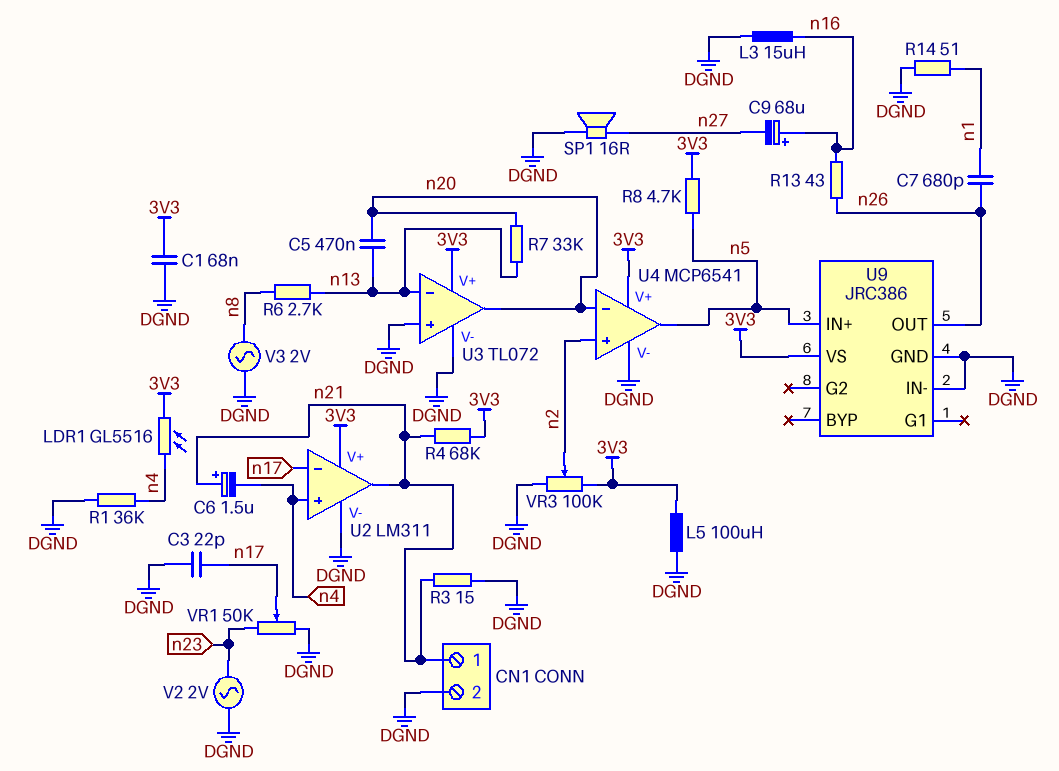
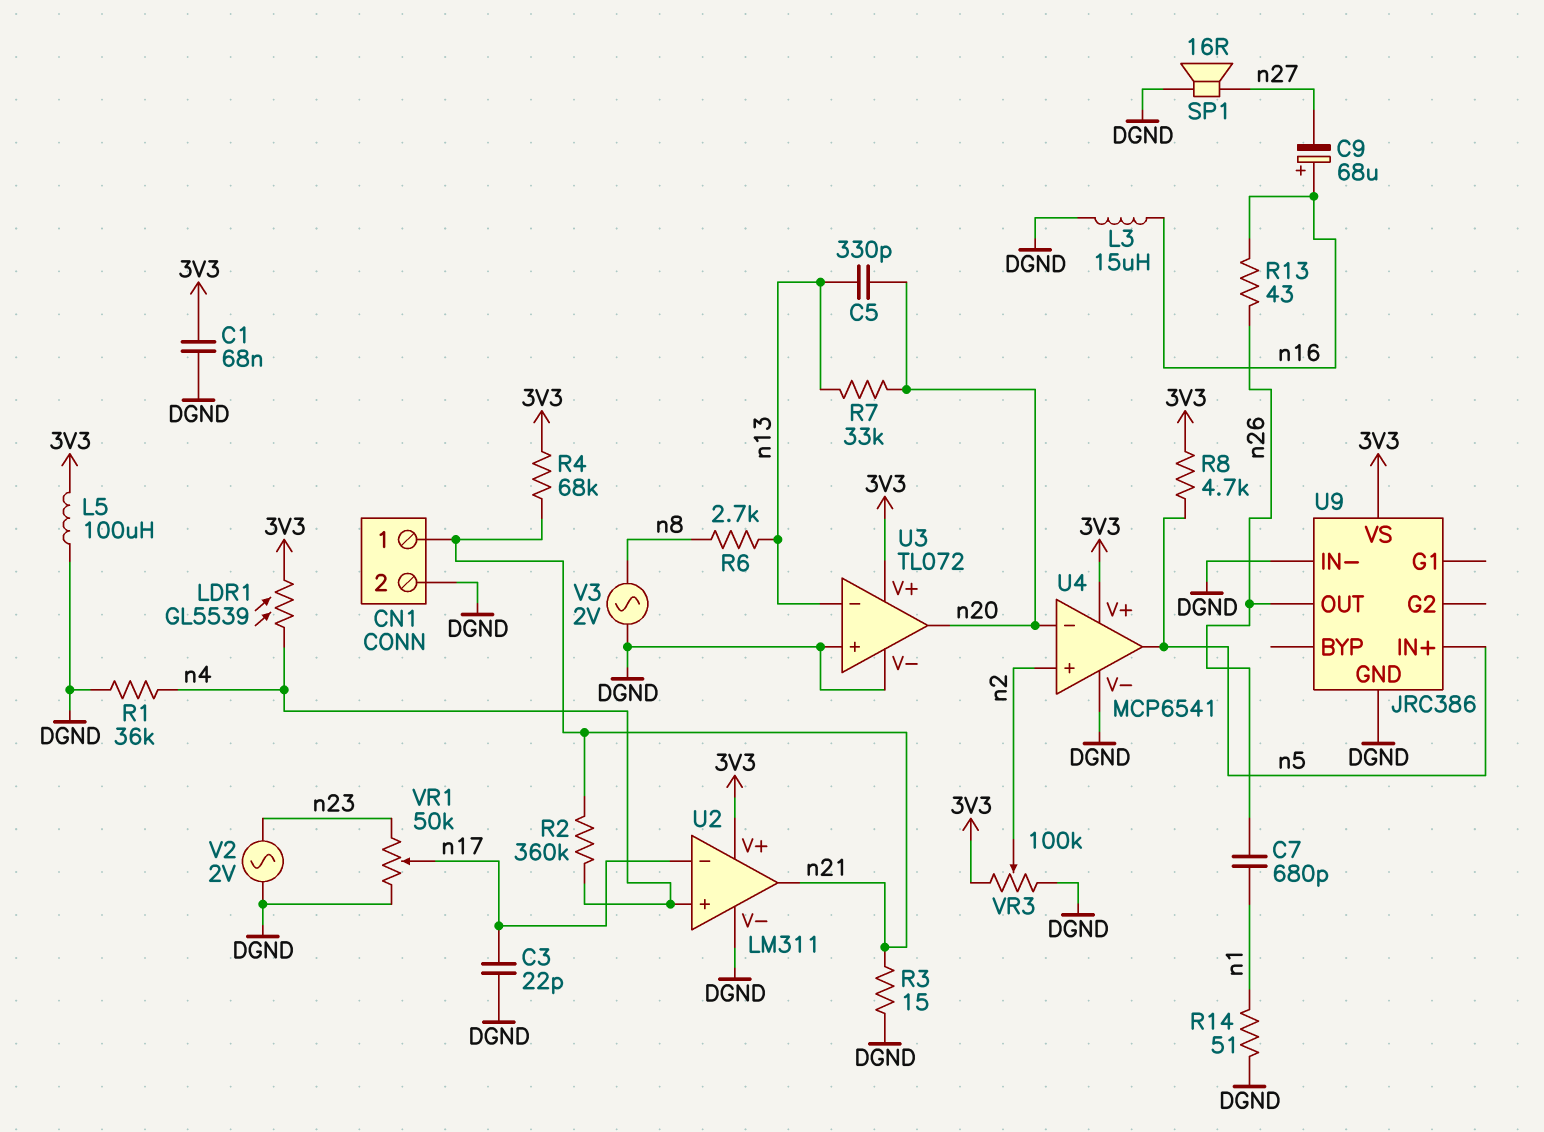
C5: 470nF (n13, n20) -> 330pF (n13, n20)
C6: 1.5uF (plus n21, minus n4) -> none
LDR1: GL5516 (3V3, n4) -> GL5539 (3V3, n4)
R2: none -> 360k (n4, n21)

